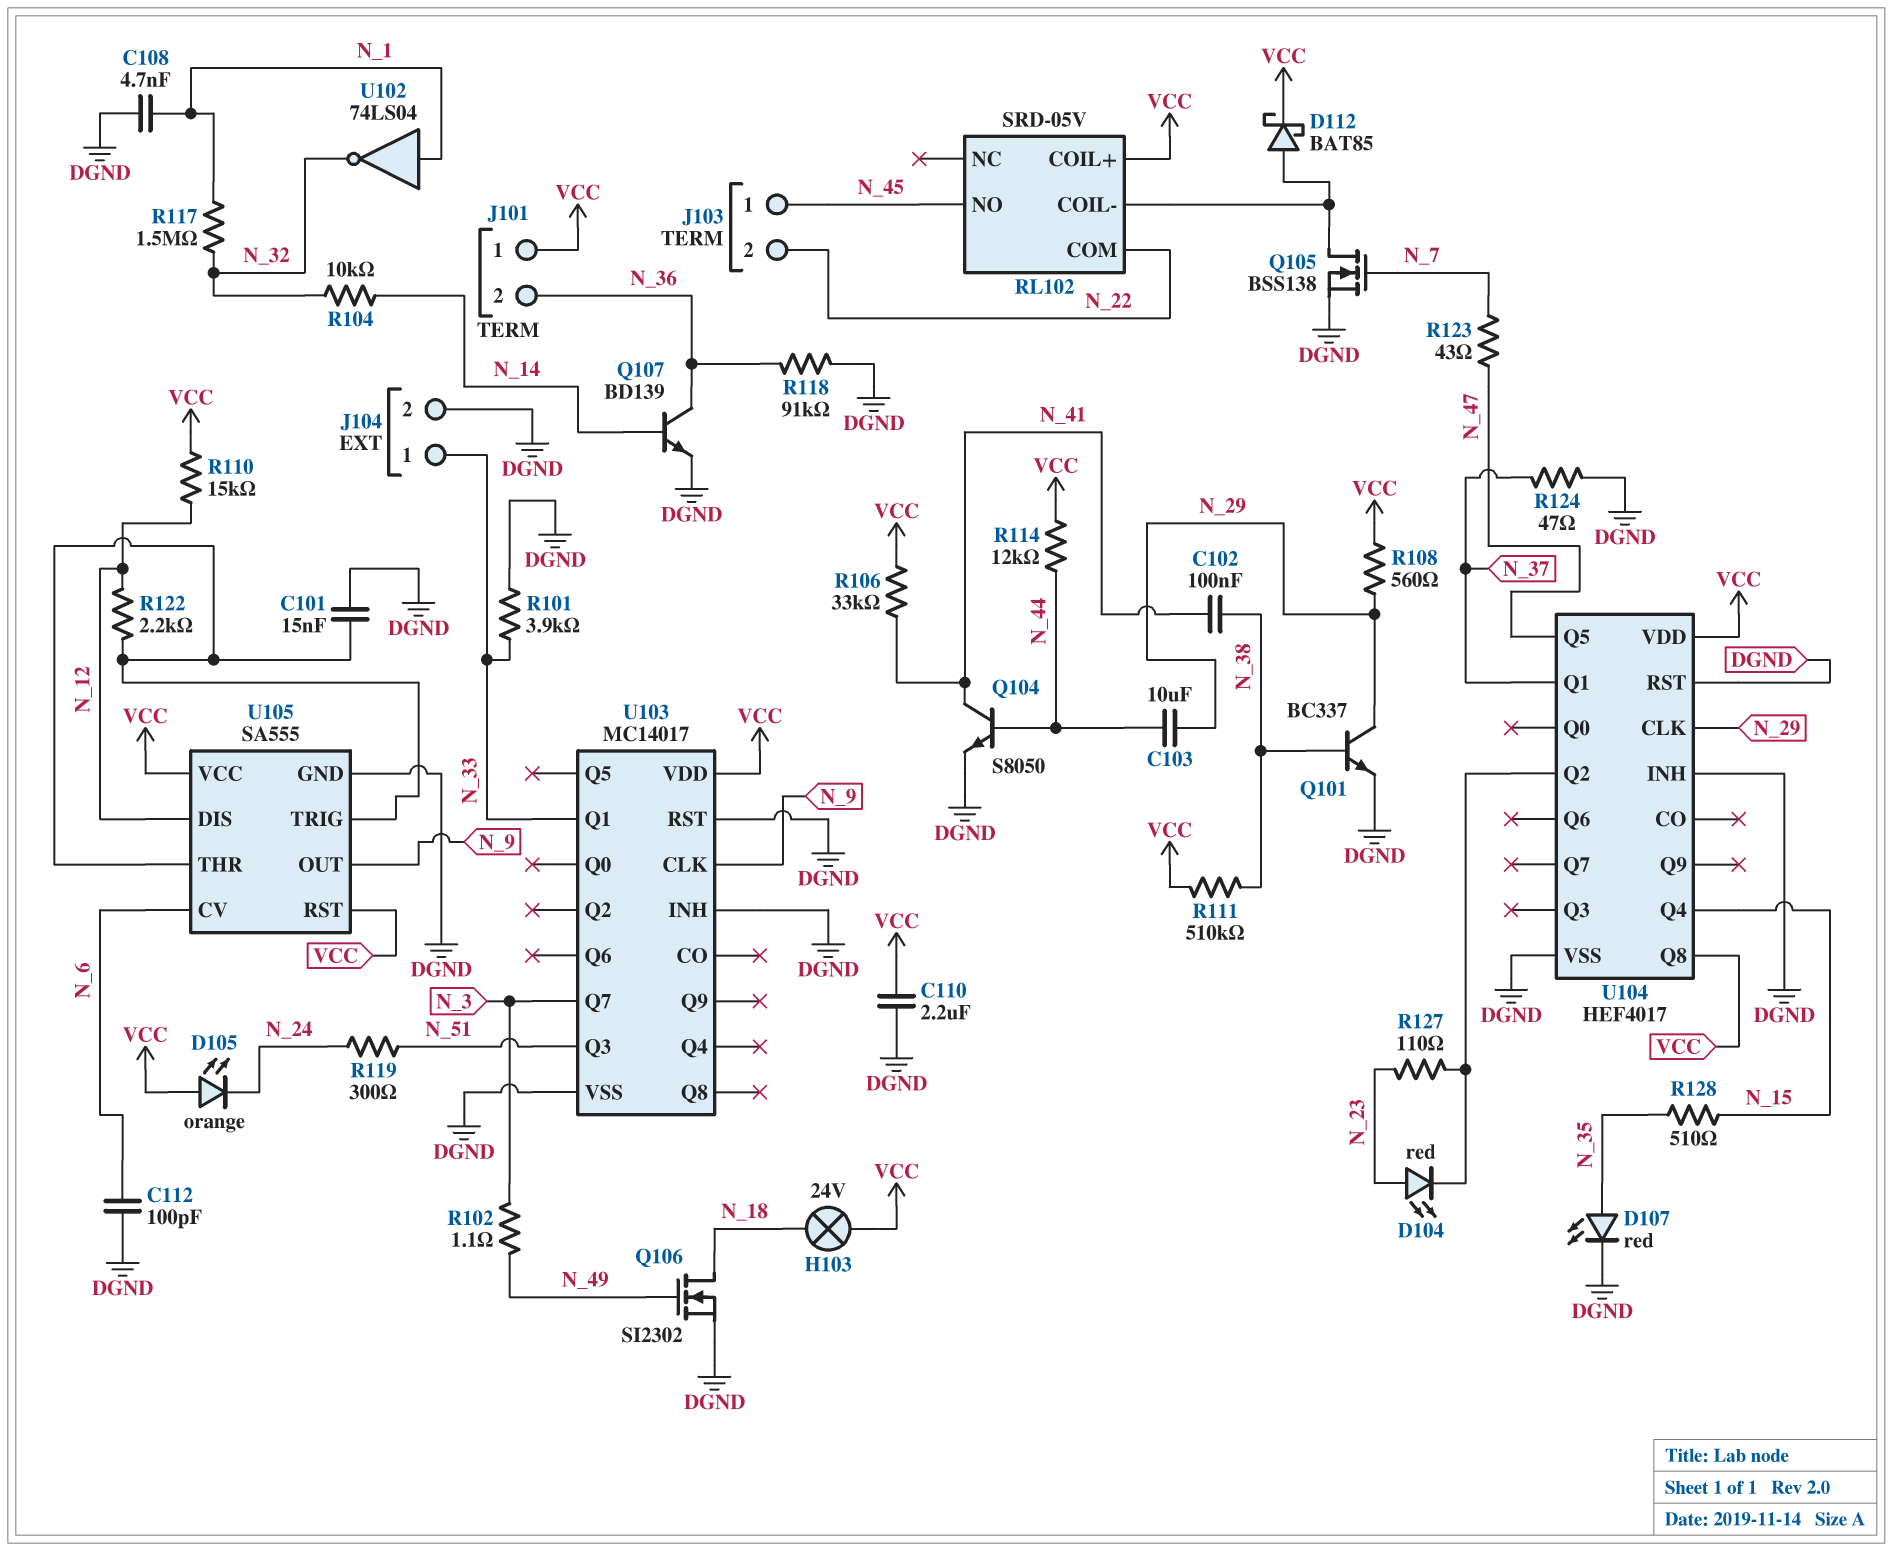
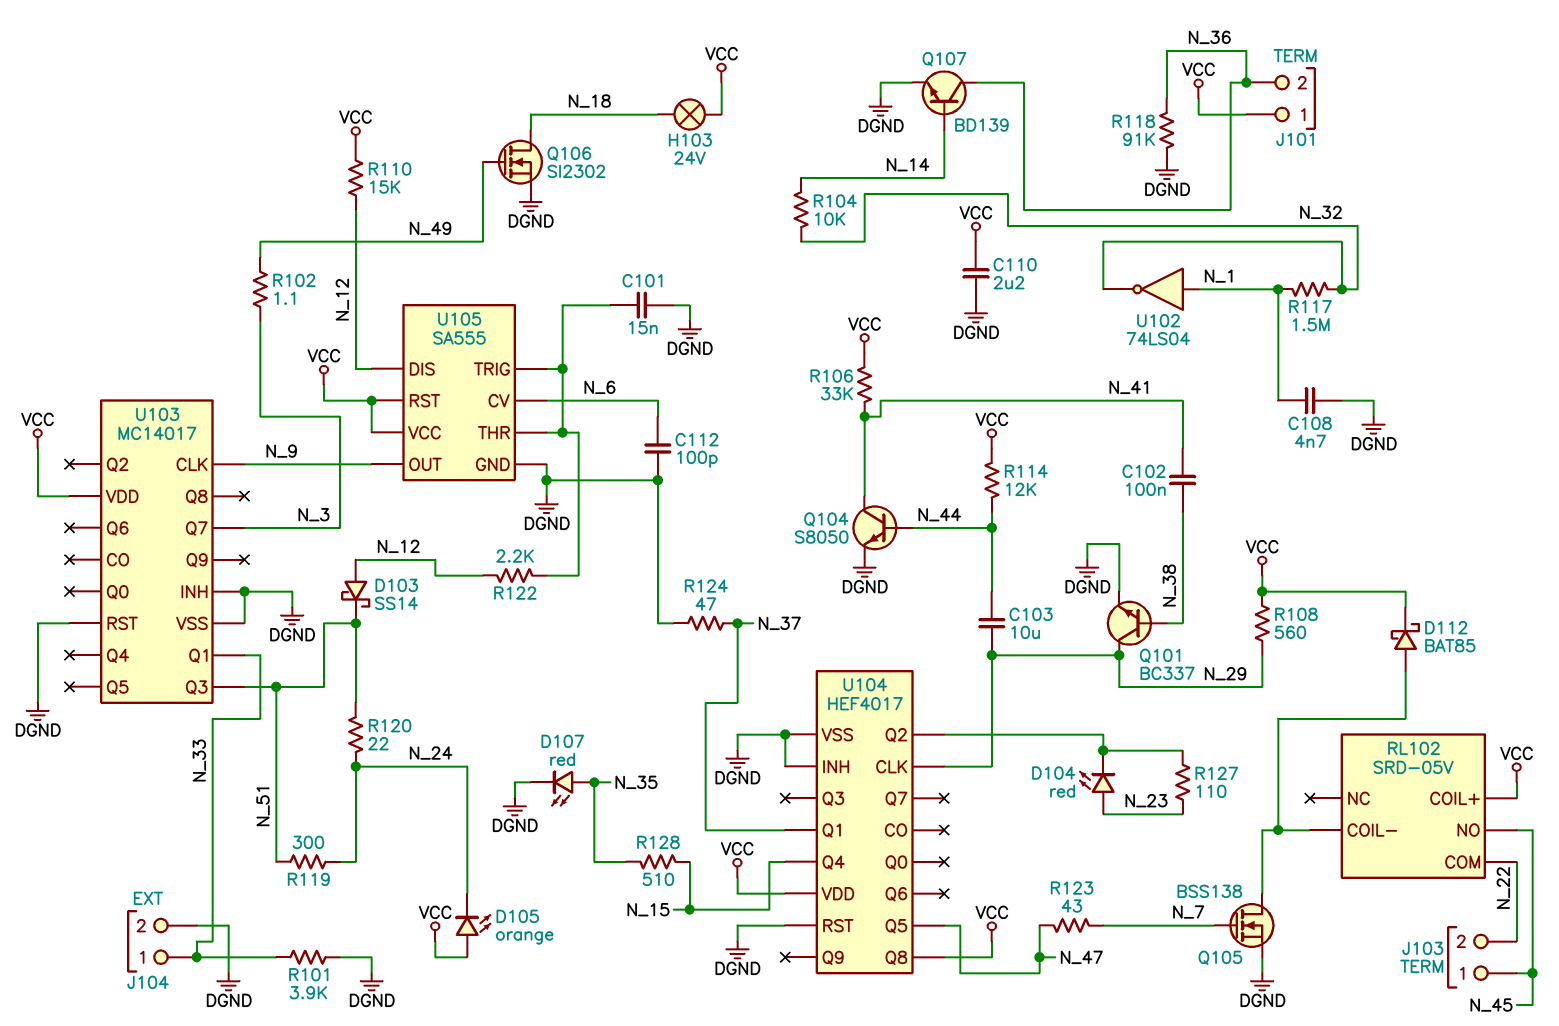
D103: none -> schottky SS14 (A N_12, K N_51)
R111: 510k (N_38, VCC) -> none
R120: none -> 22 (N_24, N_51)

